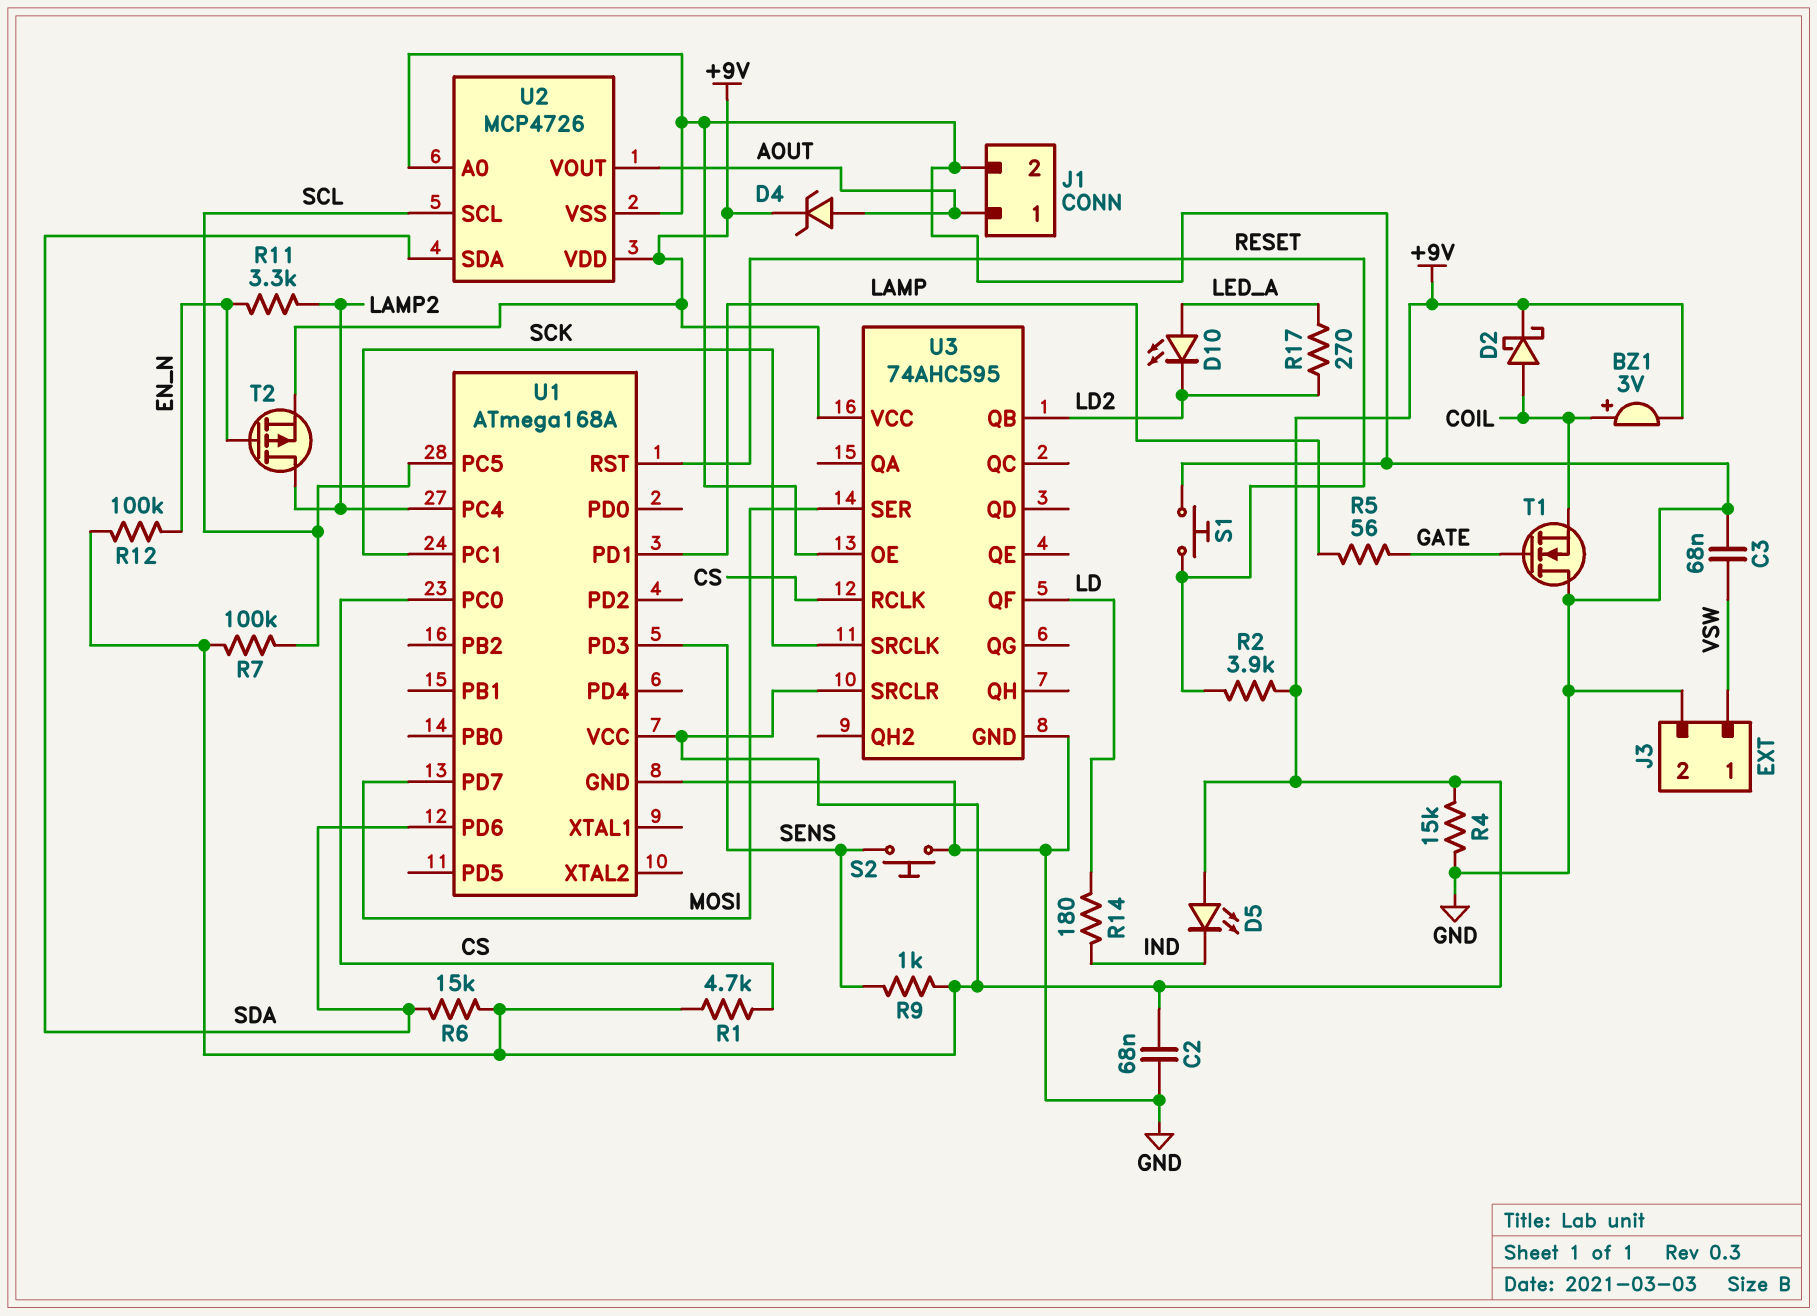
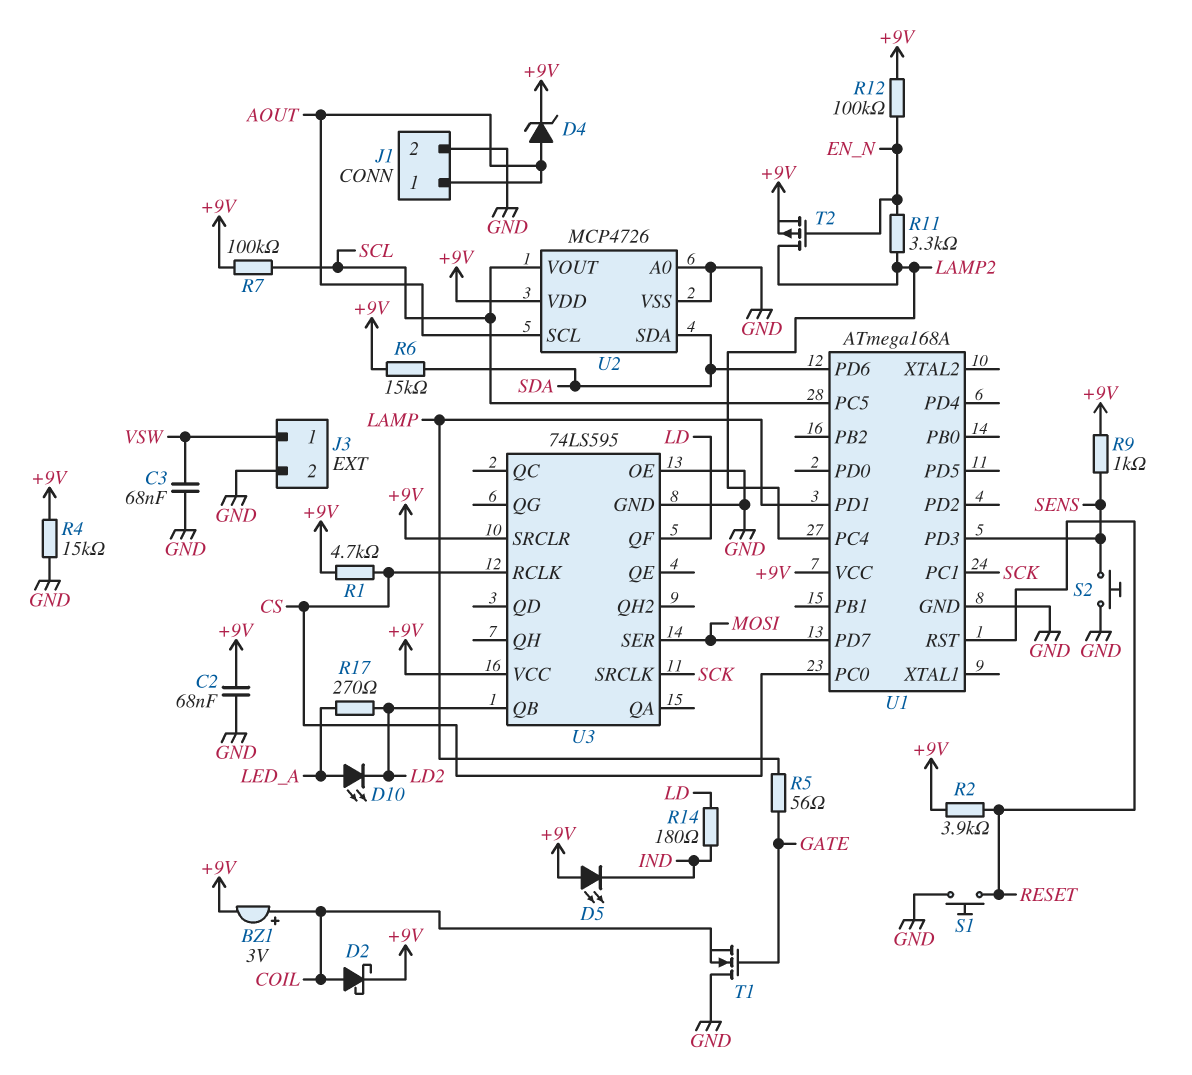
U2 pin SCL: SCL -> AOUT
U2 pin VOUT: AOUT -> SCL
U3: 74AHC595 -> 74LS595

